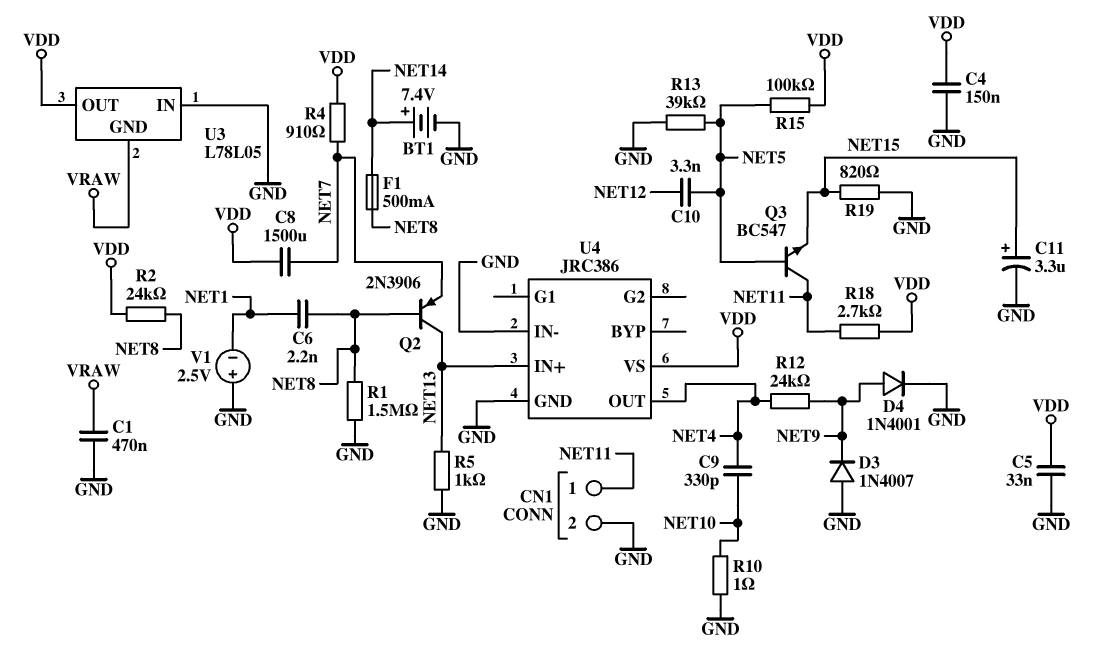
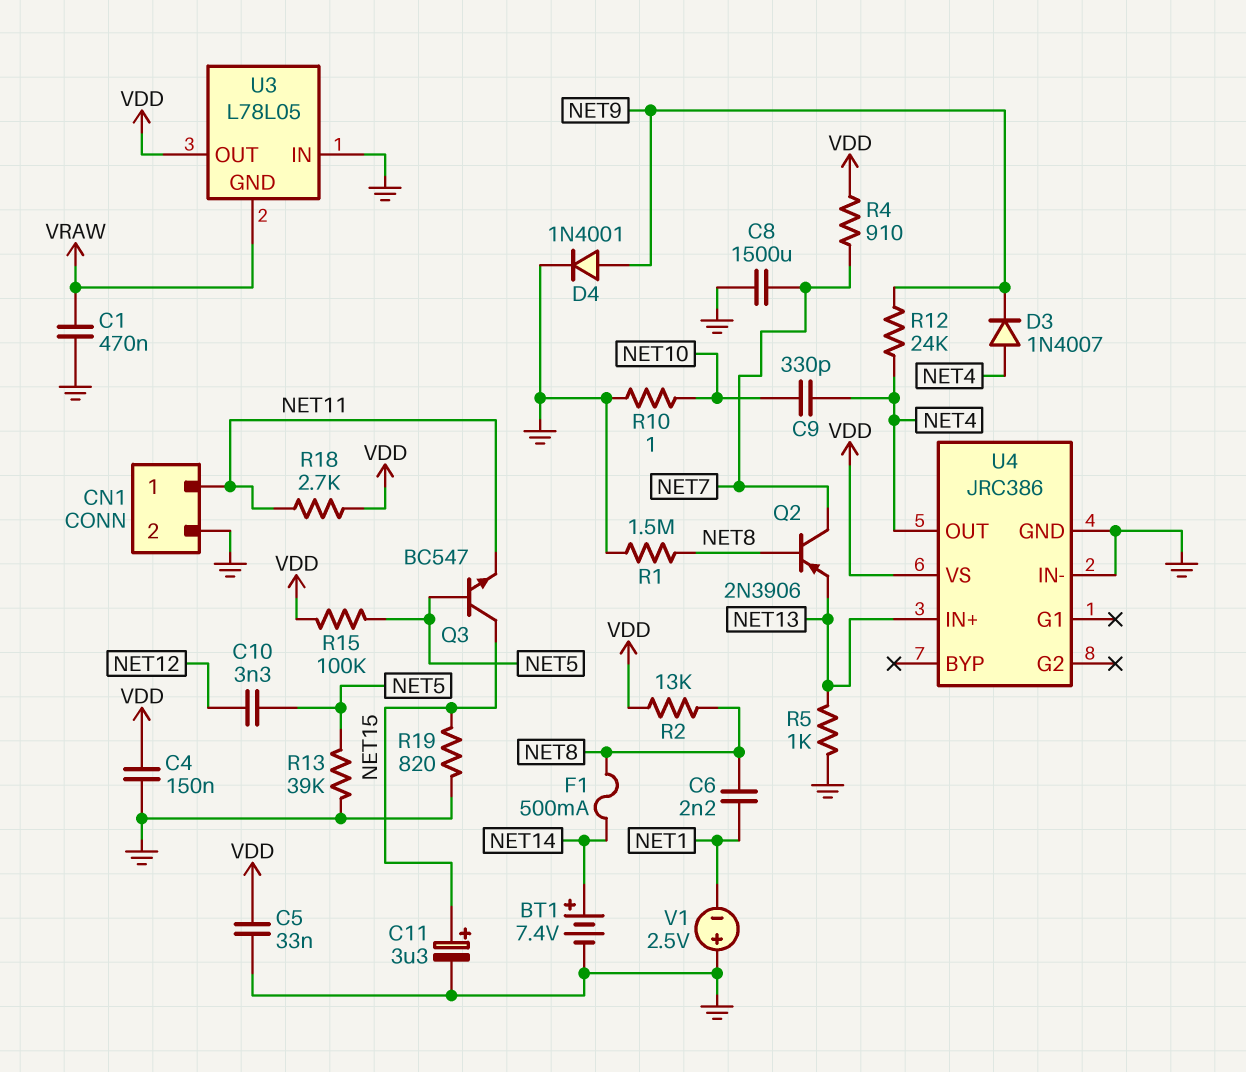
C8: 1500uF (NET7, VDD) -> 1500uF (GND, NET7)
D3: diode 1N4007 (A GND, K NET9) -> diode 1N4007 (A NET4, K NET9)
Q2: PNP 2N3906 (B NET8, C NET13, E NET7) -> PNP 2N3906 (B NET8, C NET7, E NET13)
Q3: NPN BC547 (B NET5, C NET11, E NET15) -> NPN BC547 (B NET5, C NET15, E NET11)
R2: 24k (NET8, VDD) -> 13k (NET8, VDD)

